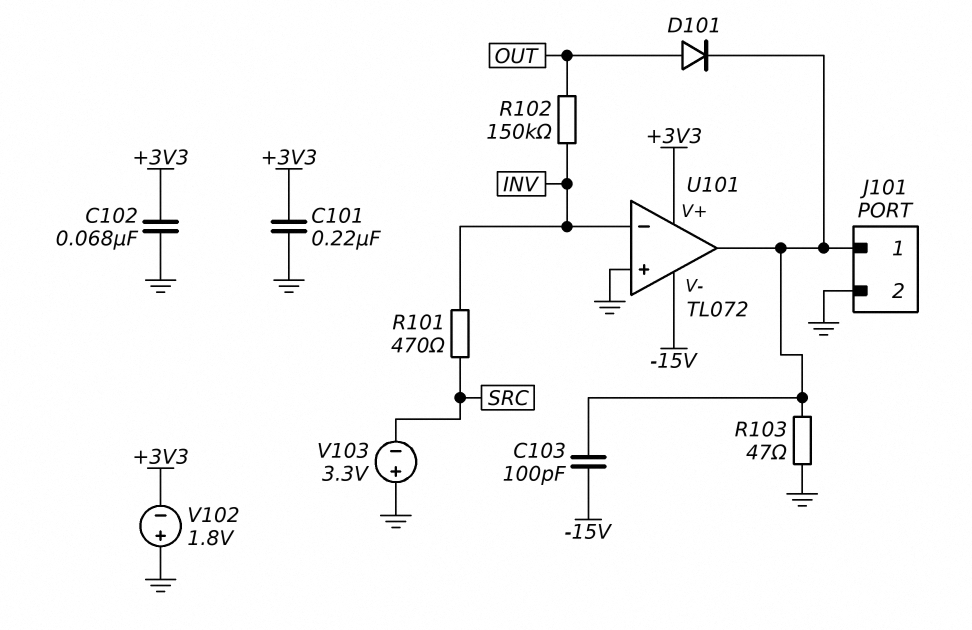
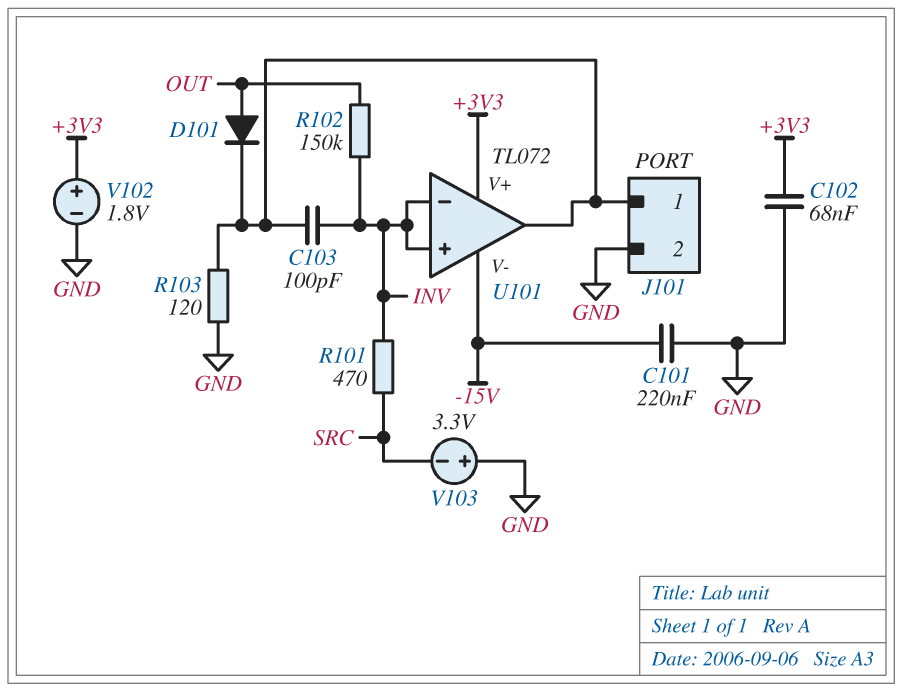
C101: 220nF (+3V3, GND) -> 220nF (-15V, GND)
C103: 100pF (-15V, J101/1) -> 100pF (INV, J101/1)
R103: 47 (GND, J101/1) -> 120 (GND, J101/1)
U101 pin in+: GND -> INV
V102: 1.8V (plus GND, minus +3V3) -> 1.8V (plus +3V3, minus GND)

